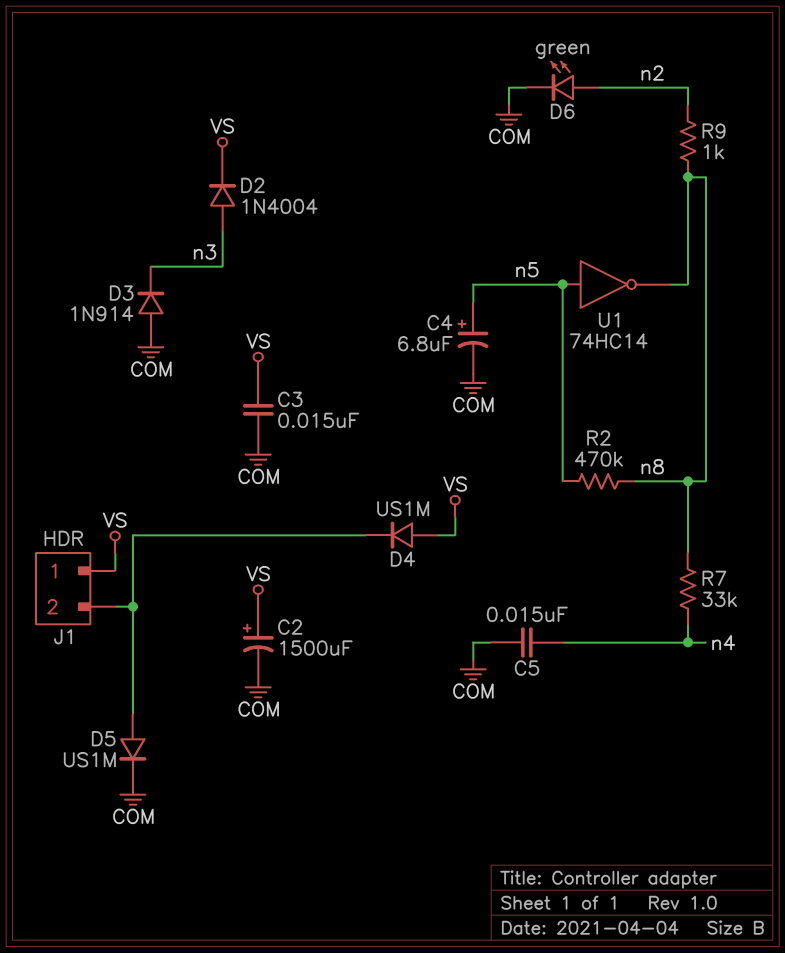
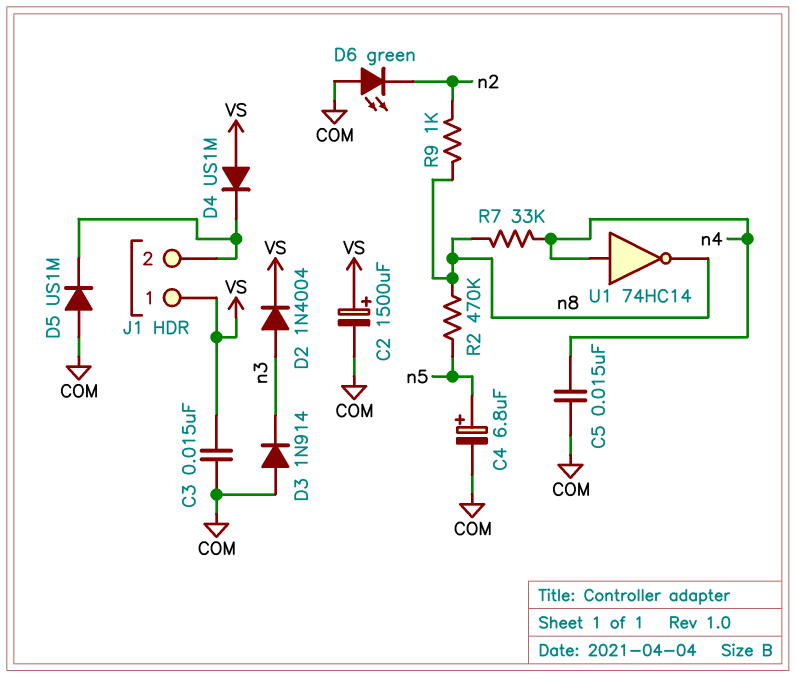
D5: diode US1M (A J1/2, K COM) -> diode US1M (A COM, K J1/2)
D6: LED green (A n2, K COM) -> LED green (A COM, K n2)
U1: NOT 74HC14 (in n5, out n8) -> NOT 74HC14 (in n4, out n8)

